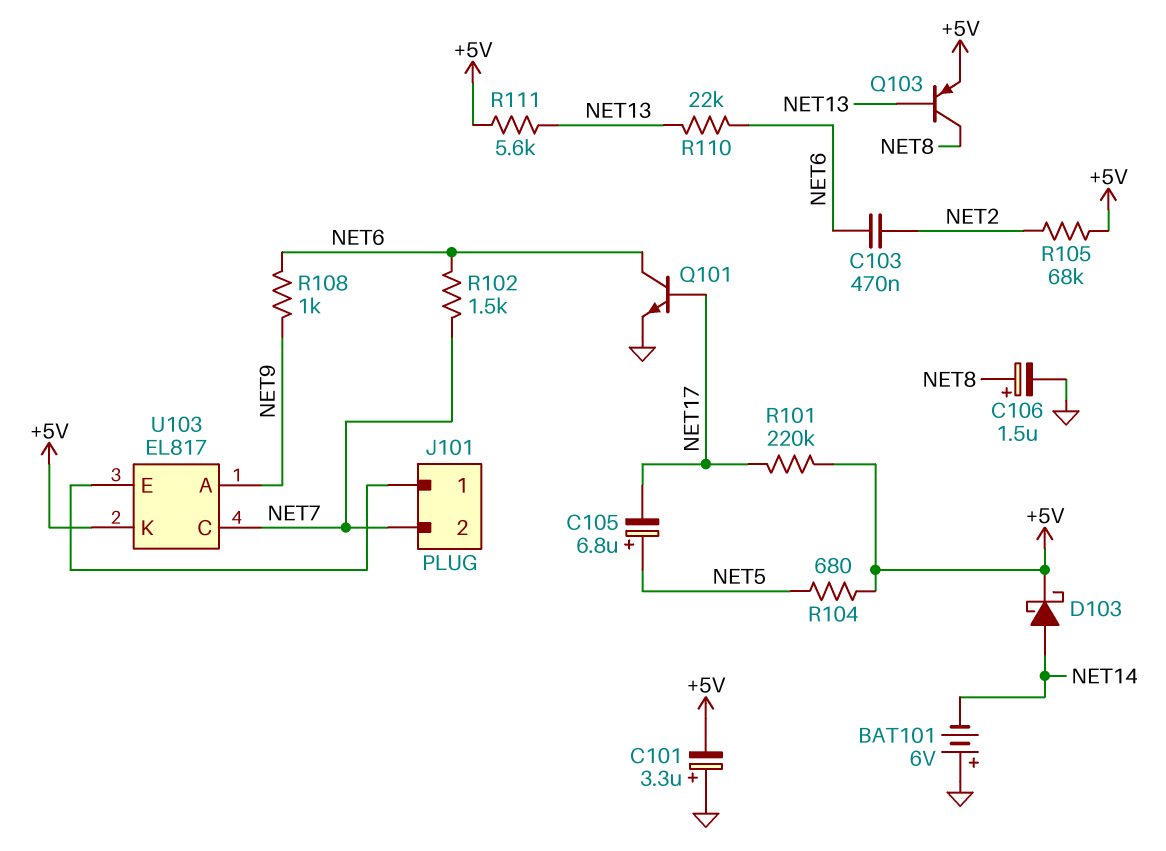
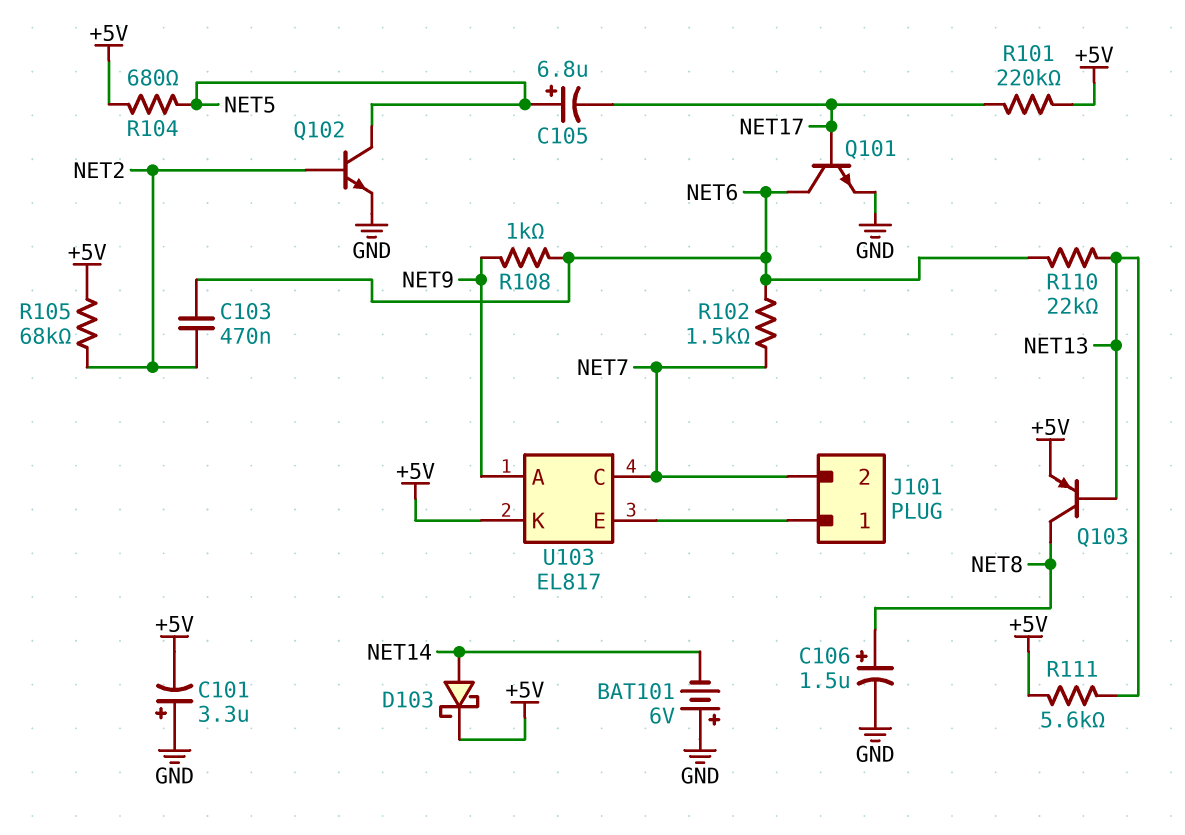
Q102: none -> NPN (B NET2, C NET5, E GND)

